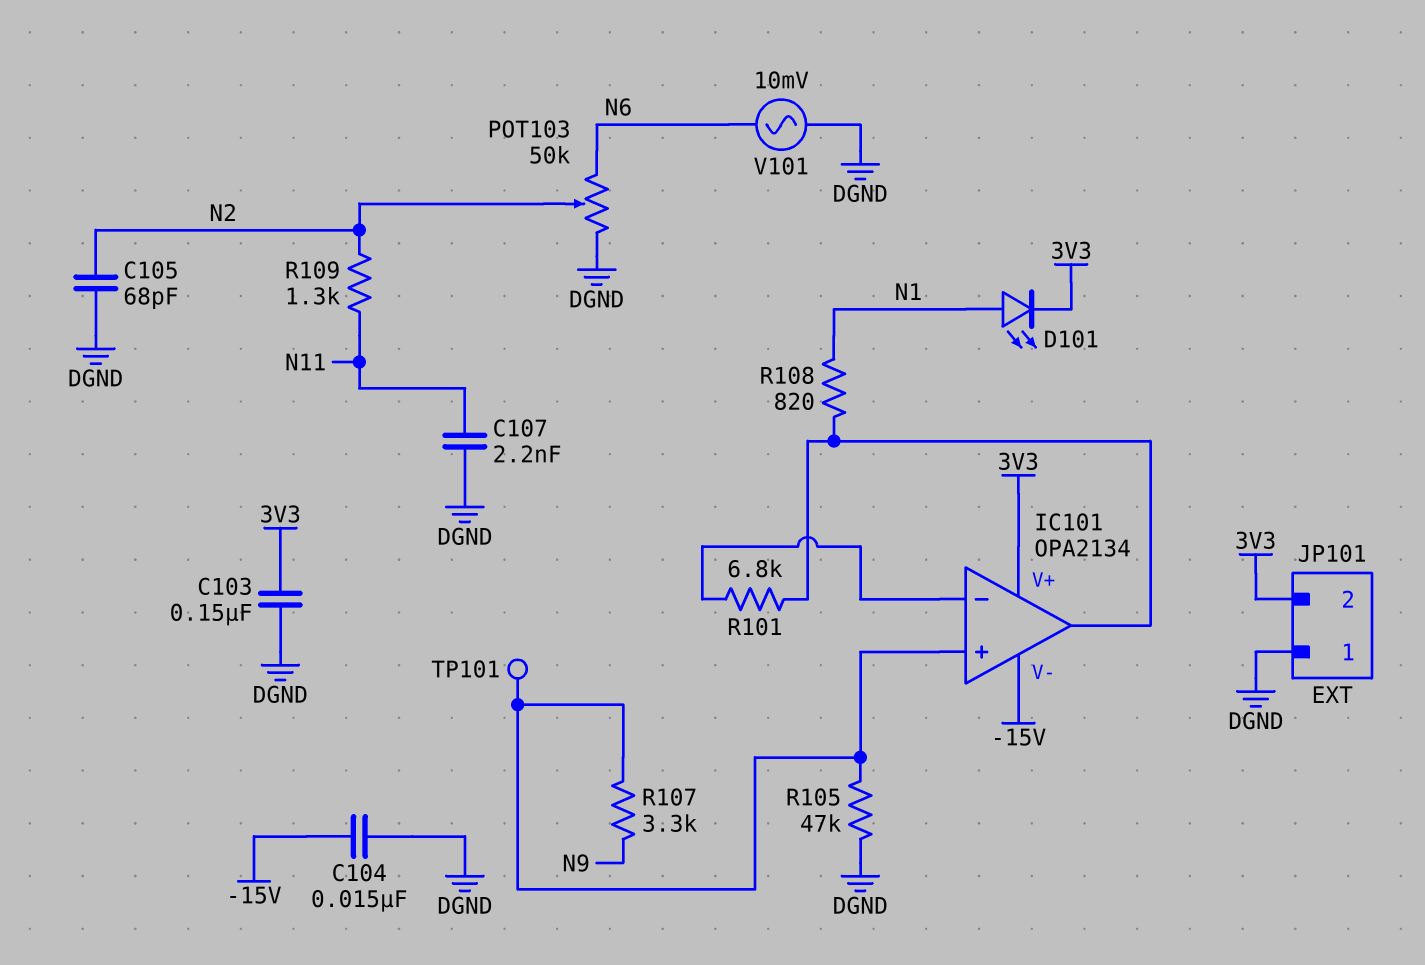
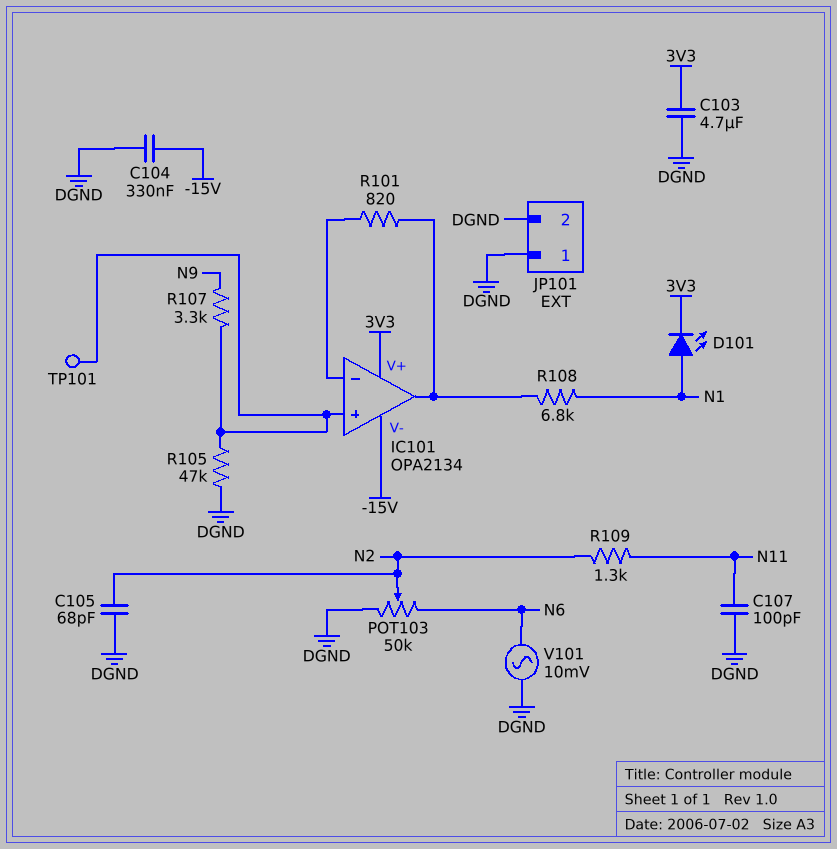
C103: 150nF (3V3, DGND) -> 4.7uF (3V3, DGND)
C104: 15nF (-15V, DGND) -> 330nF (-15V, DGND)
C107: 2.2nF (DGND, N11) -> 100pF (DGND, N11)
JP101 pin 2: 3V3 -> DGND
R101: 6.8k (IC101/in-, IC101/out) -> 820 (IC101/in-, IC101/out)
R108: 820 (IC101/out, N1) -> 6.8k (IC101/out, N1)

